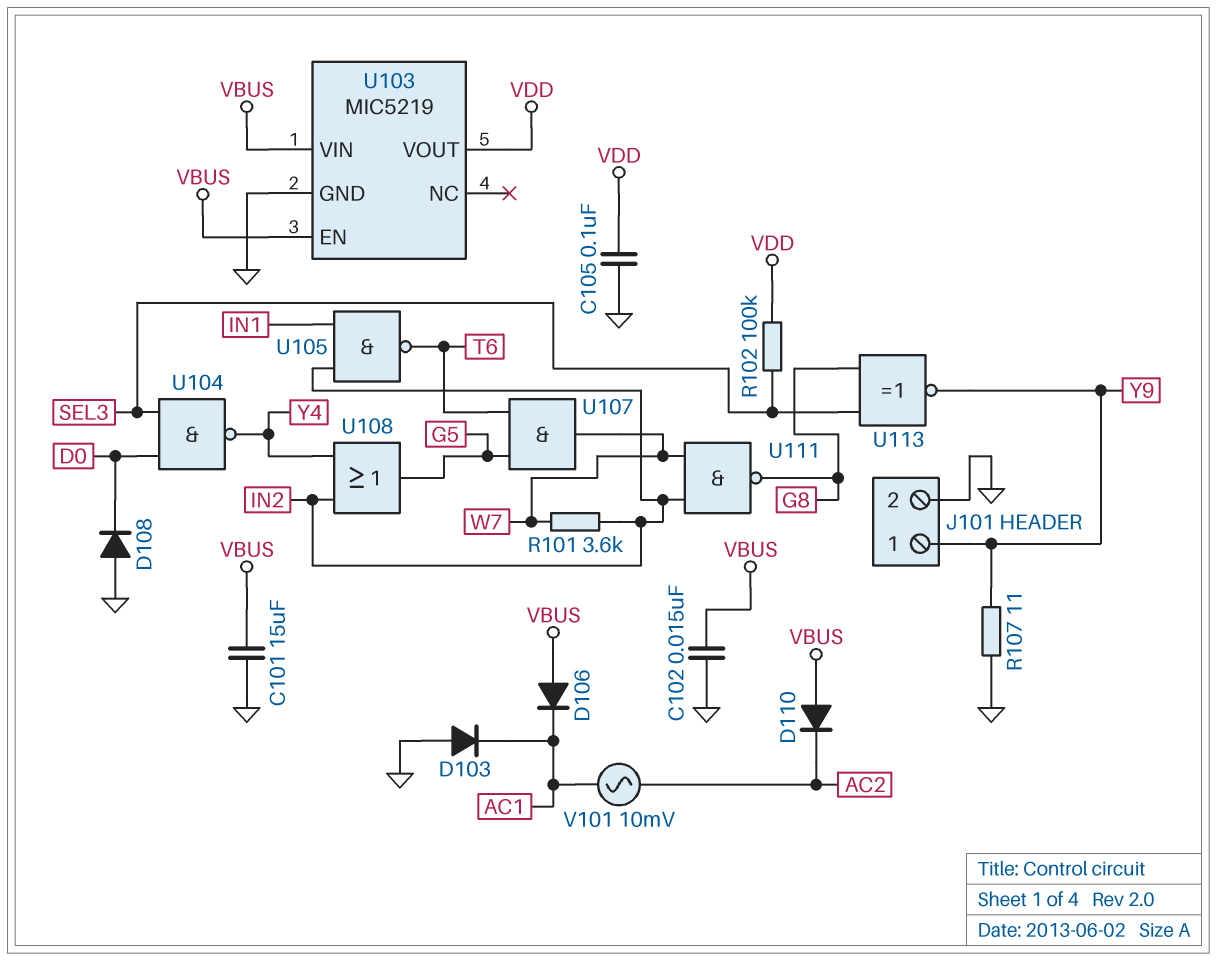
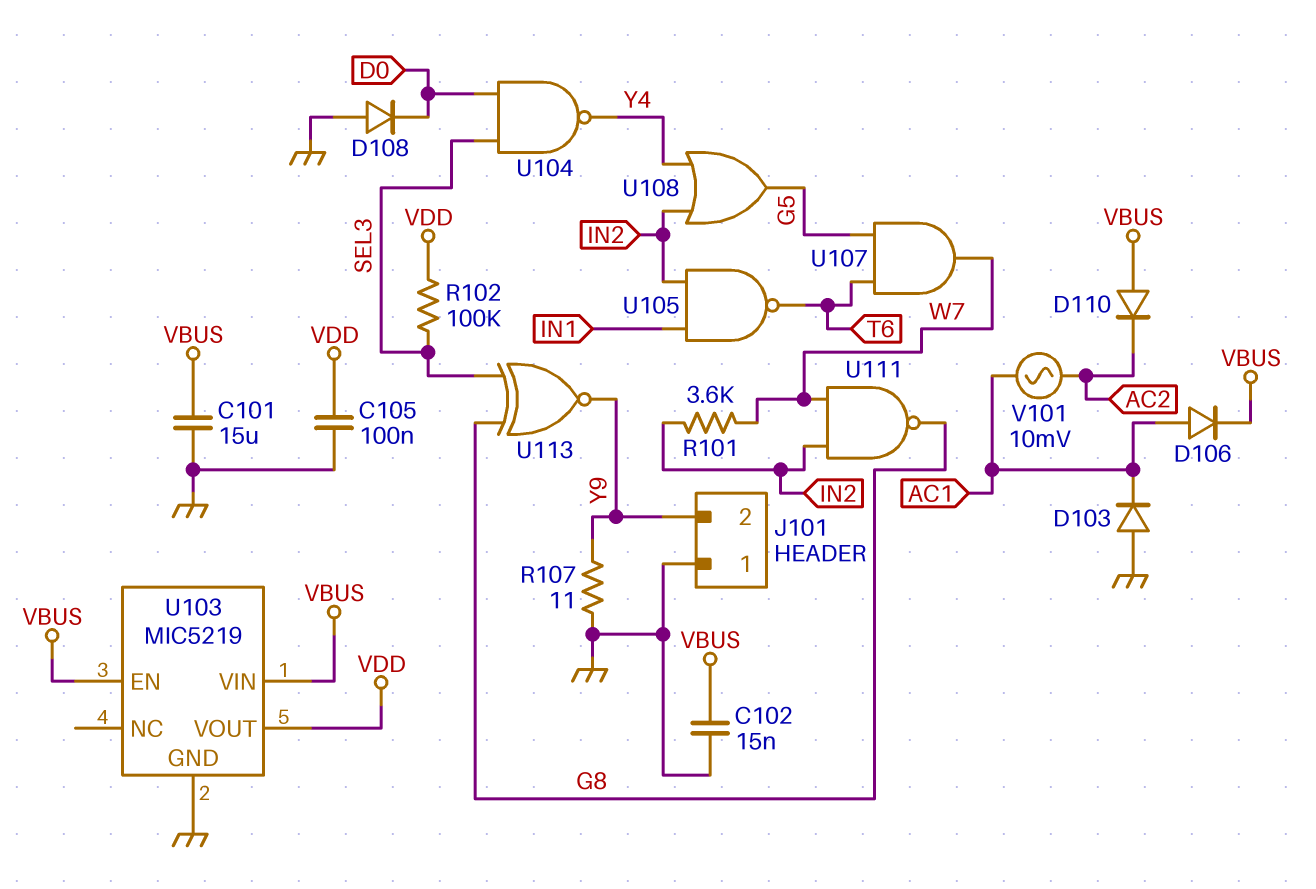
D106: diode (A VBUS, K AC1) -> diode (A AC1, K VBUS)
J101 pin 1: Y9 -> GND
J101 pin 2: GND -> Y9

